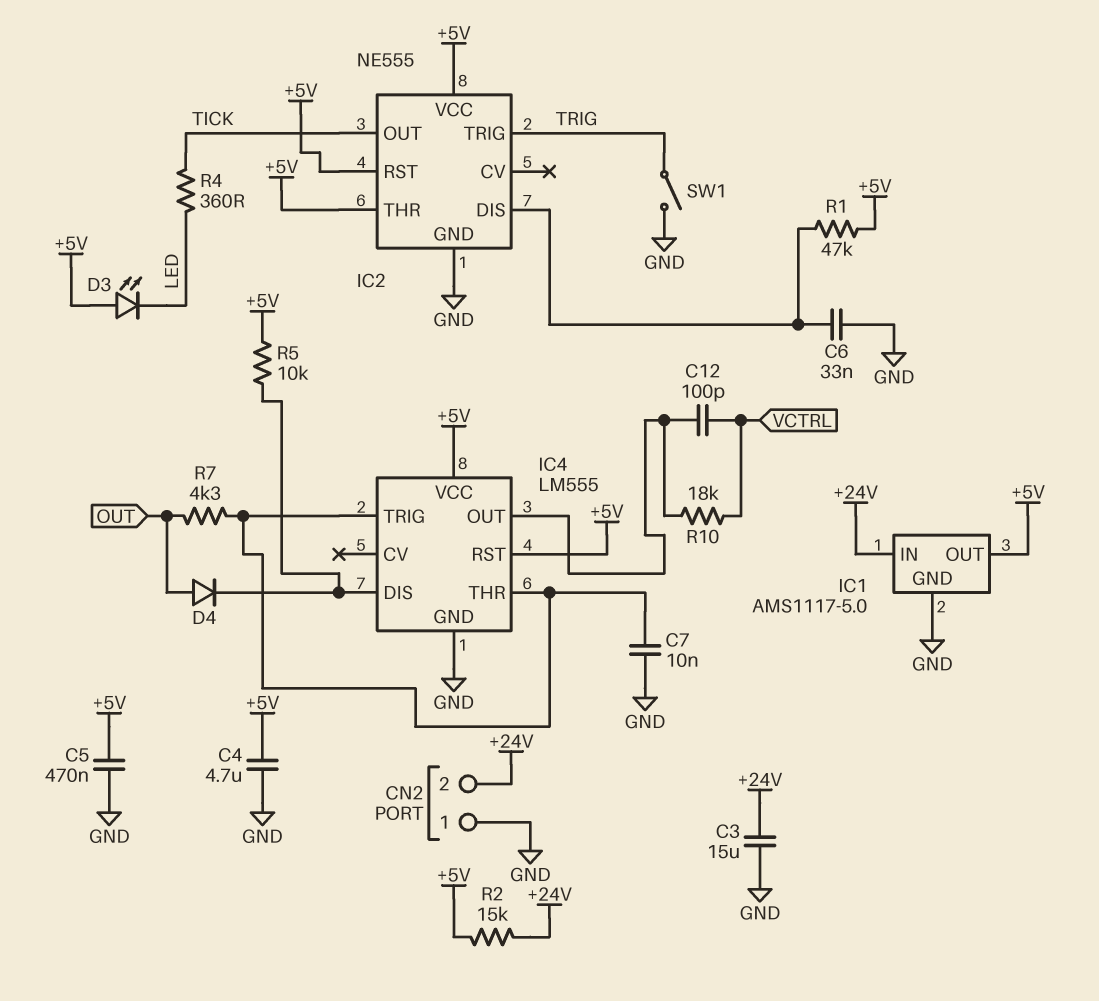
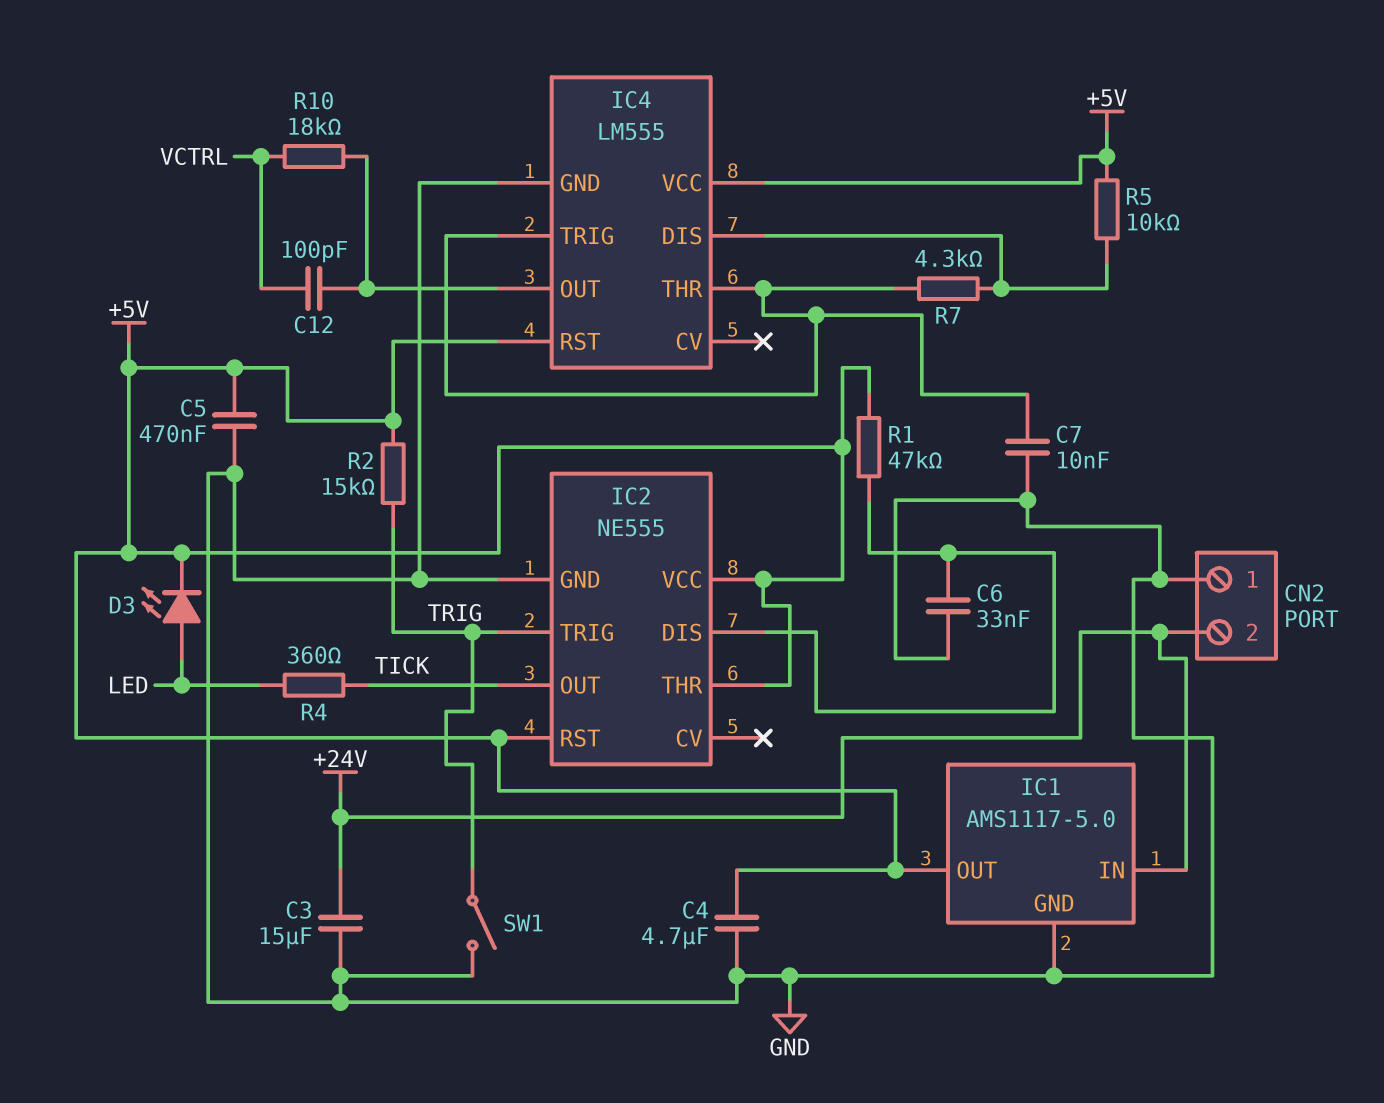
D3: LED (A +5V, K LED) -> LED (A LED, K +5V)
D4: diode (A OUT, K IC4/DIS) -> none
R2: 15k (+5V, +24V) -> 15k (+5V, TRIG)
R7: 4.3k (IC4/THR, OUT) -> 4.3k (IC4/DIS, IC4/THR)

